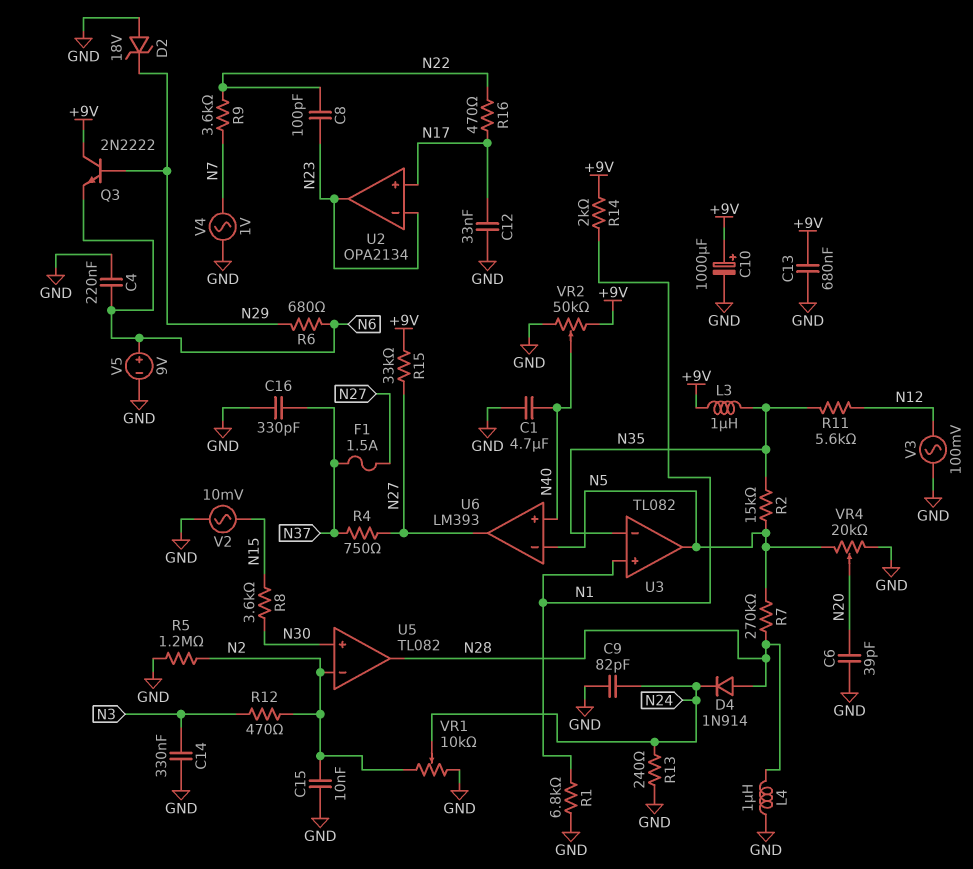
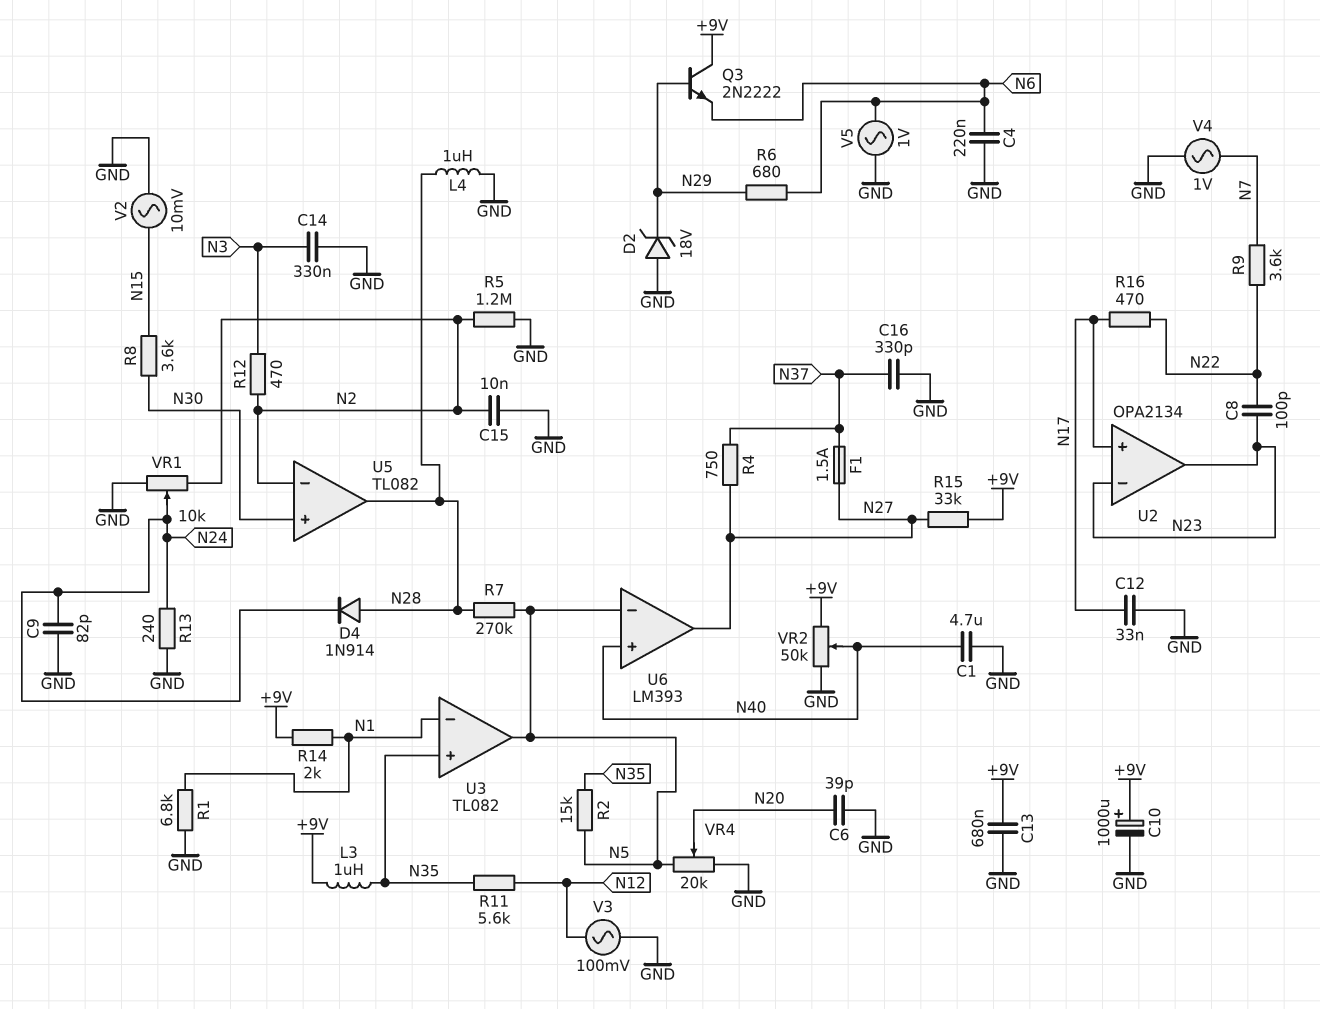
U3 pin in+: N1 -> N35
U3 pin in-: N35 -> N1
V5: 9V (plus N6, minus GND) -> AC 1V (GND, N6)

